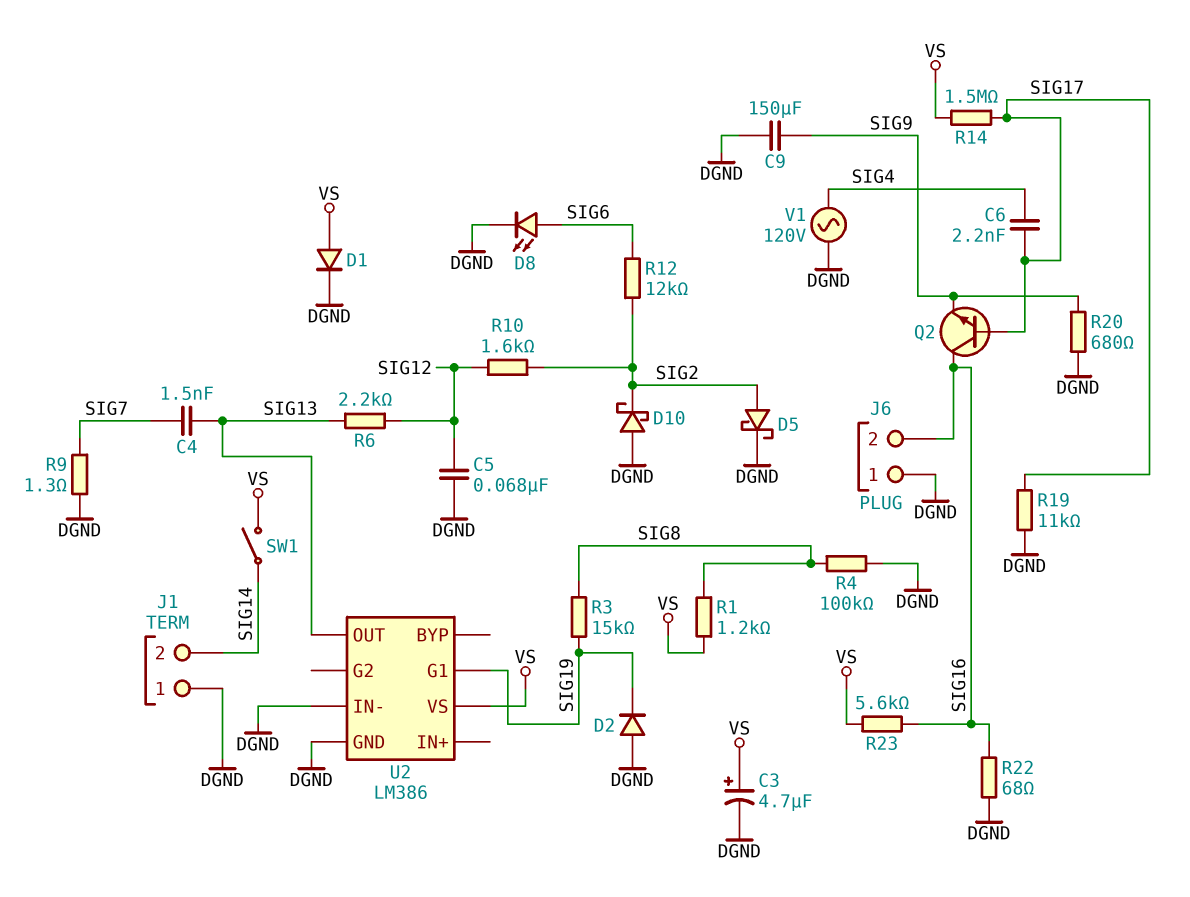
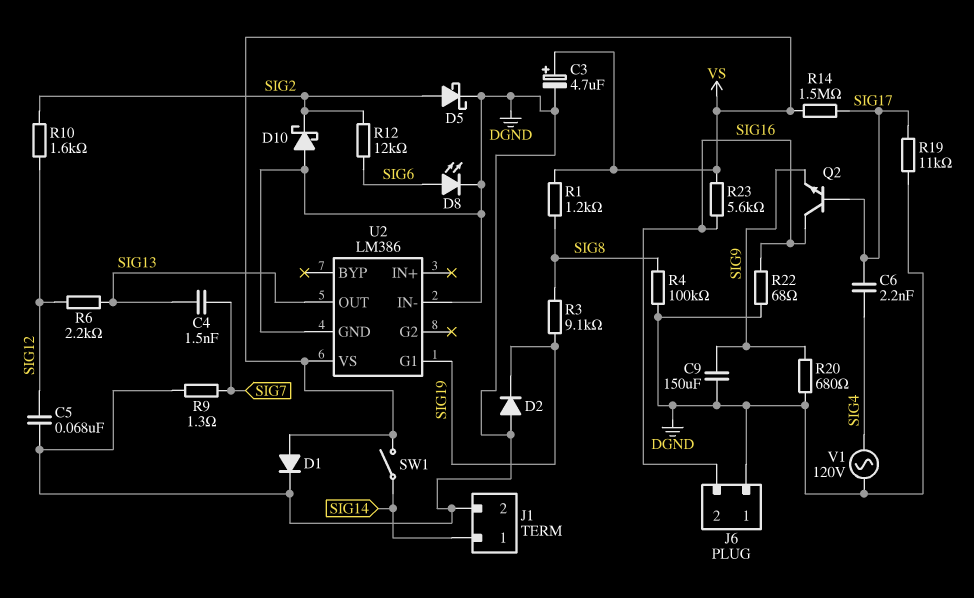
J1 pin 1: DGND -> SIG14
J1 pin 2: SIG14 -> DGND
R3: 15k (SIG8, SIG19) -> 9.1k (SIG8, SIG19)

